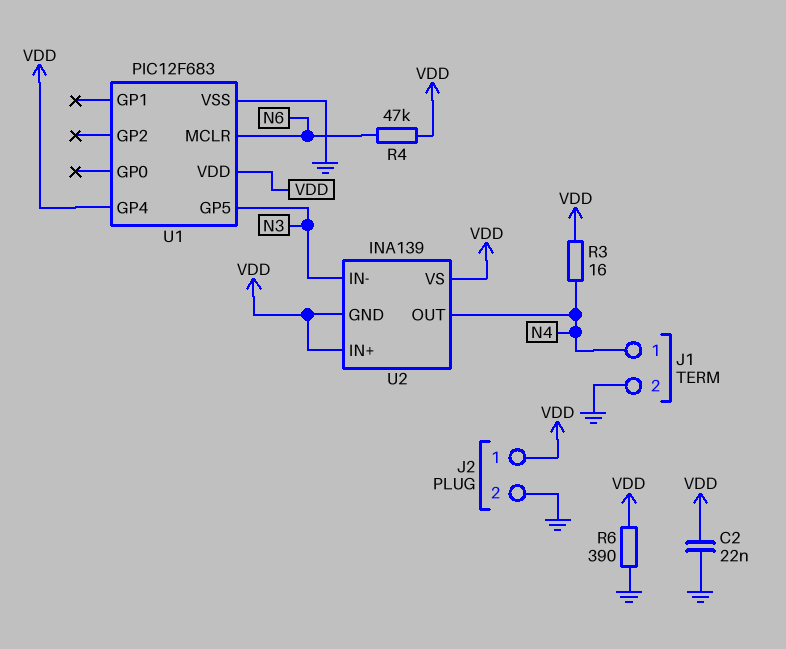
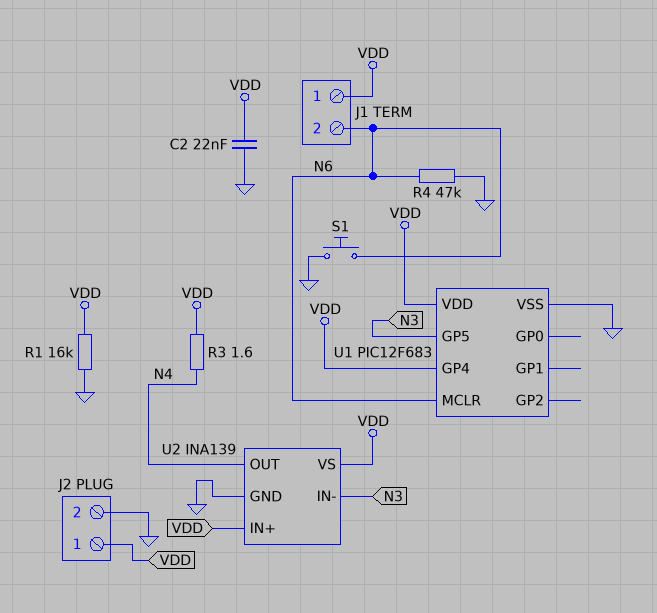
J1 pin 1: N4 -> VDD
J1 pin 2: GND -> N6
R1: none -> 16k (GND, VDD)
R3: 16 (N4, VDD) -> 1.6 (N4, VDD)
R4: 47k (N6, VDD) -> 47k (GND, N6)
R6: 390 (GND, VDD) -> none
S1: none -> button (GND, N6)
U2 pin GND: VDD -> GND

